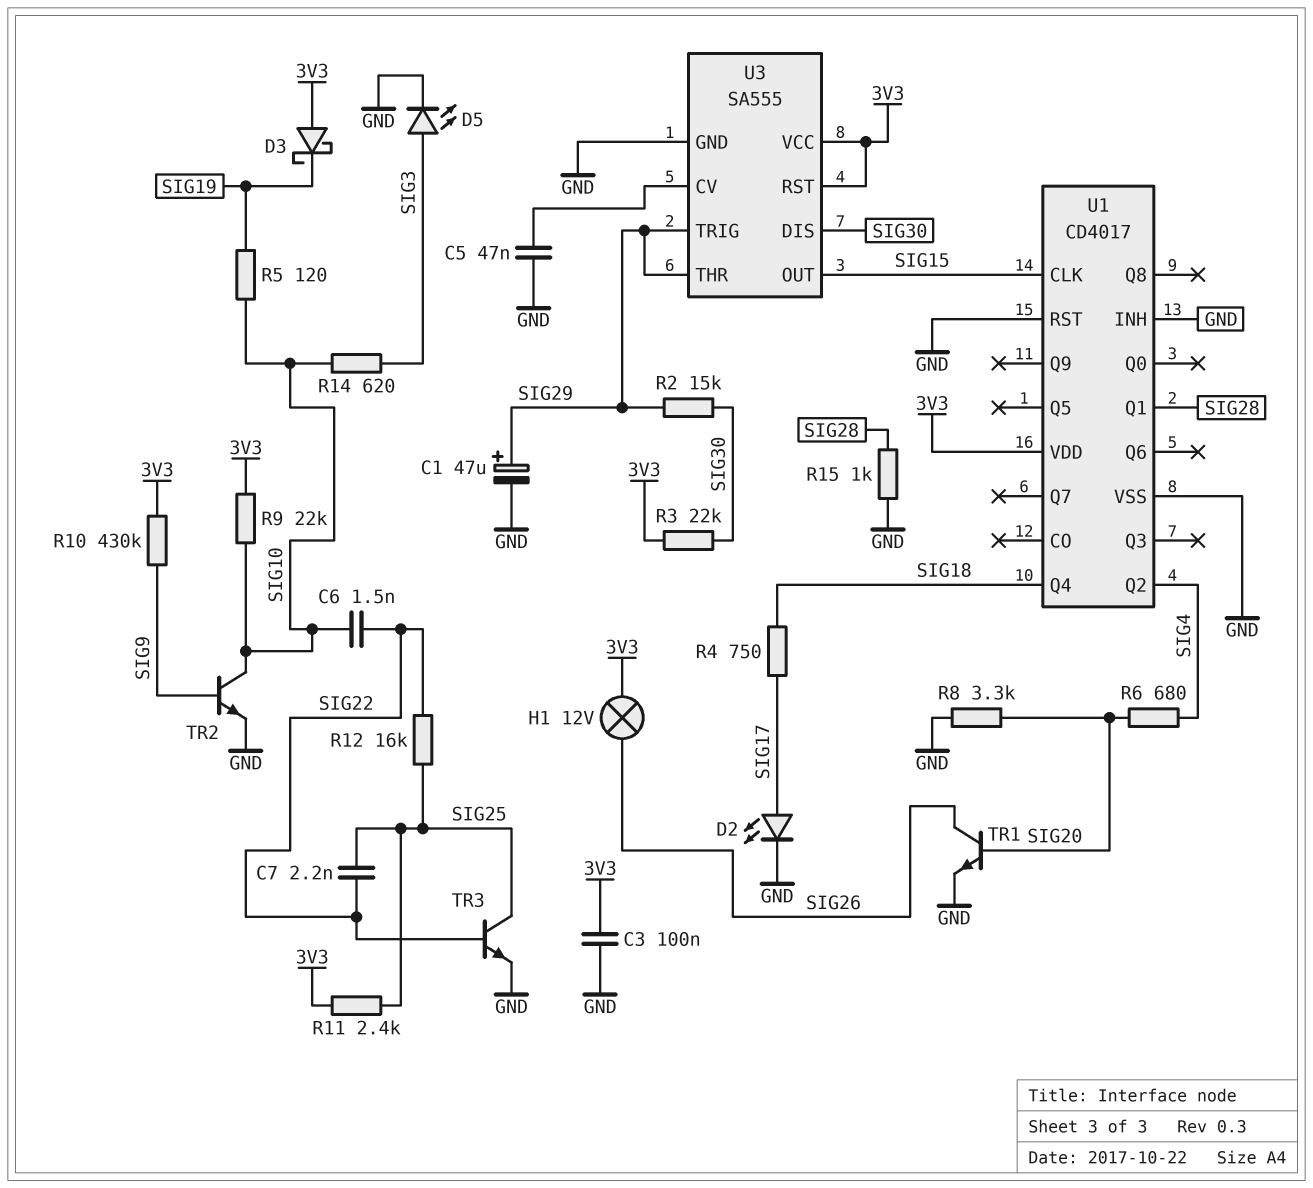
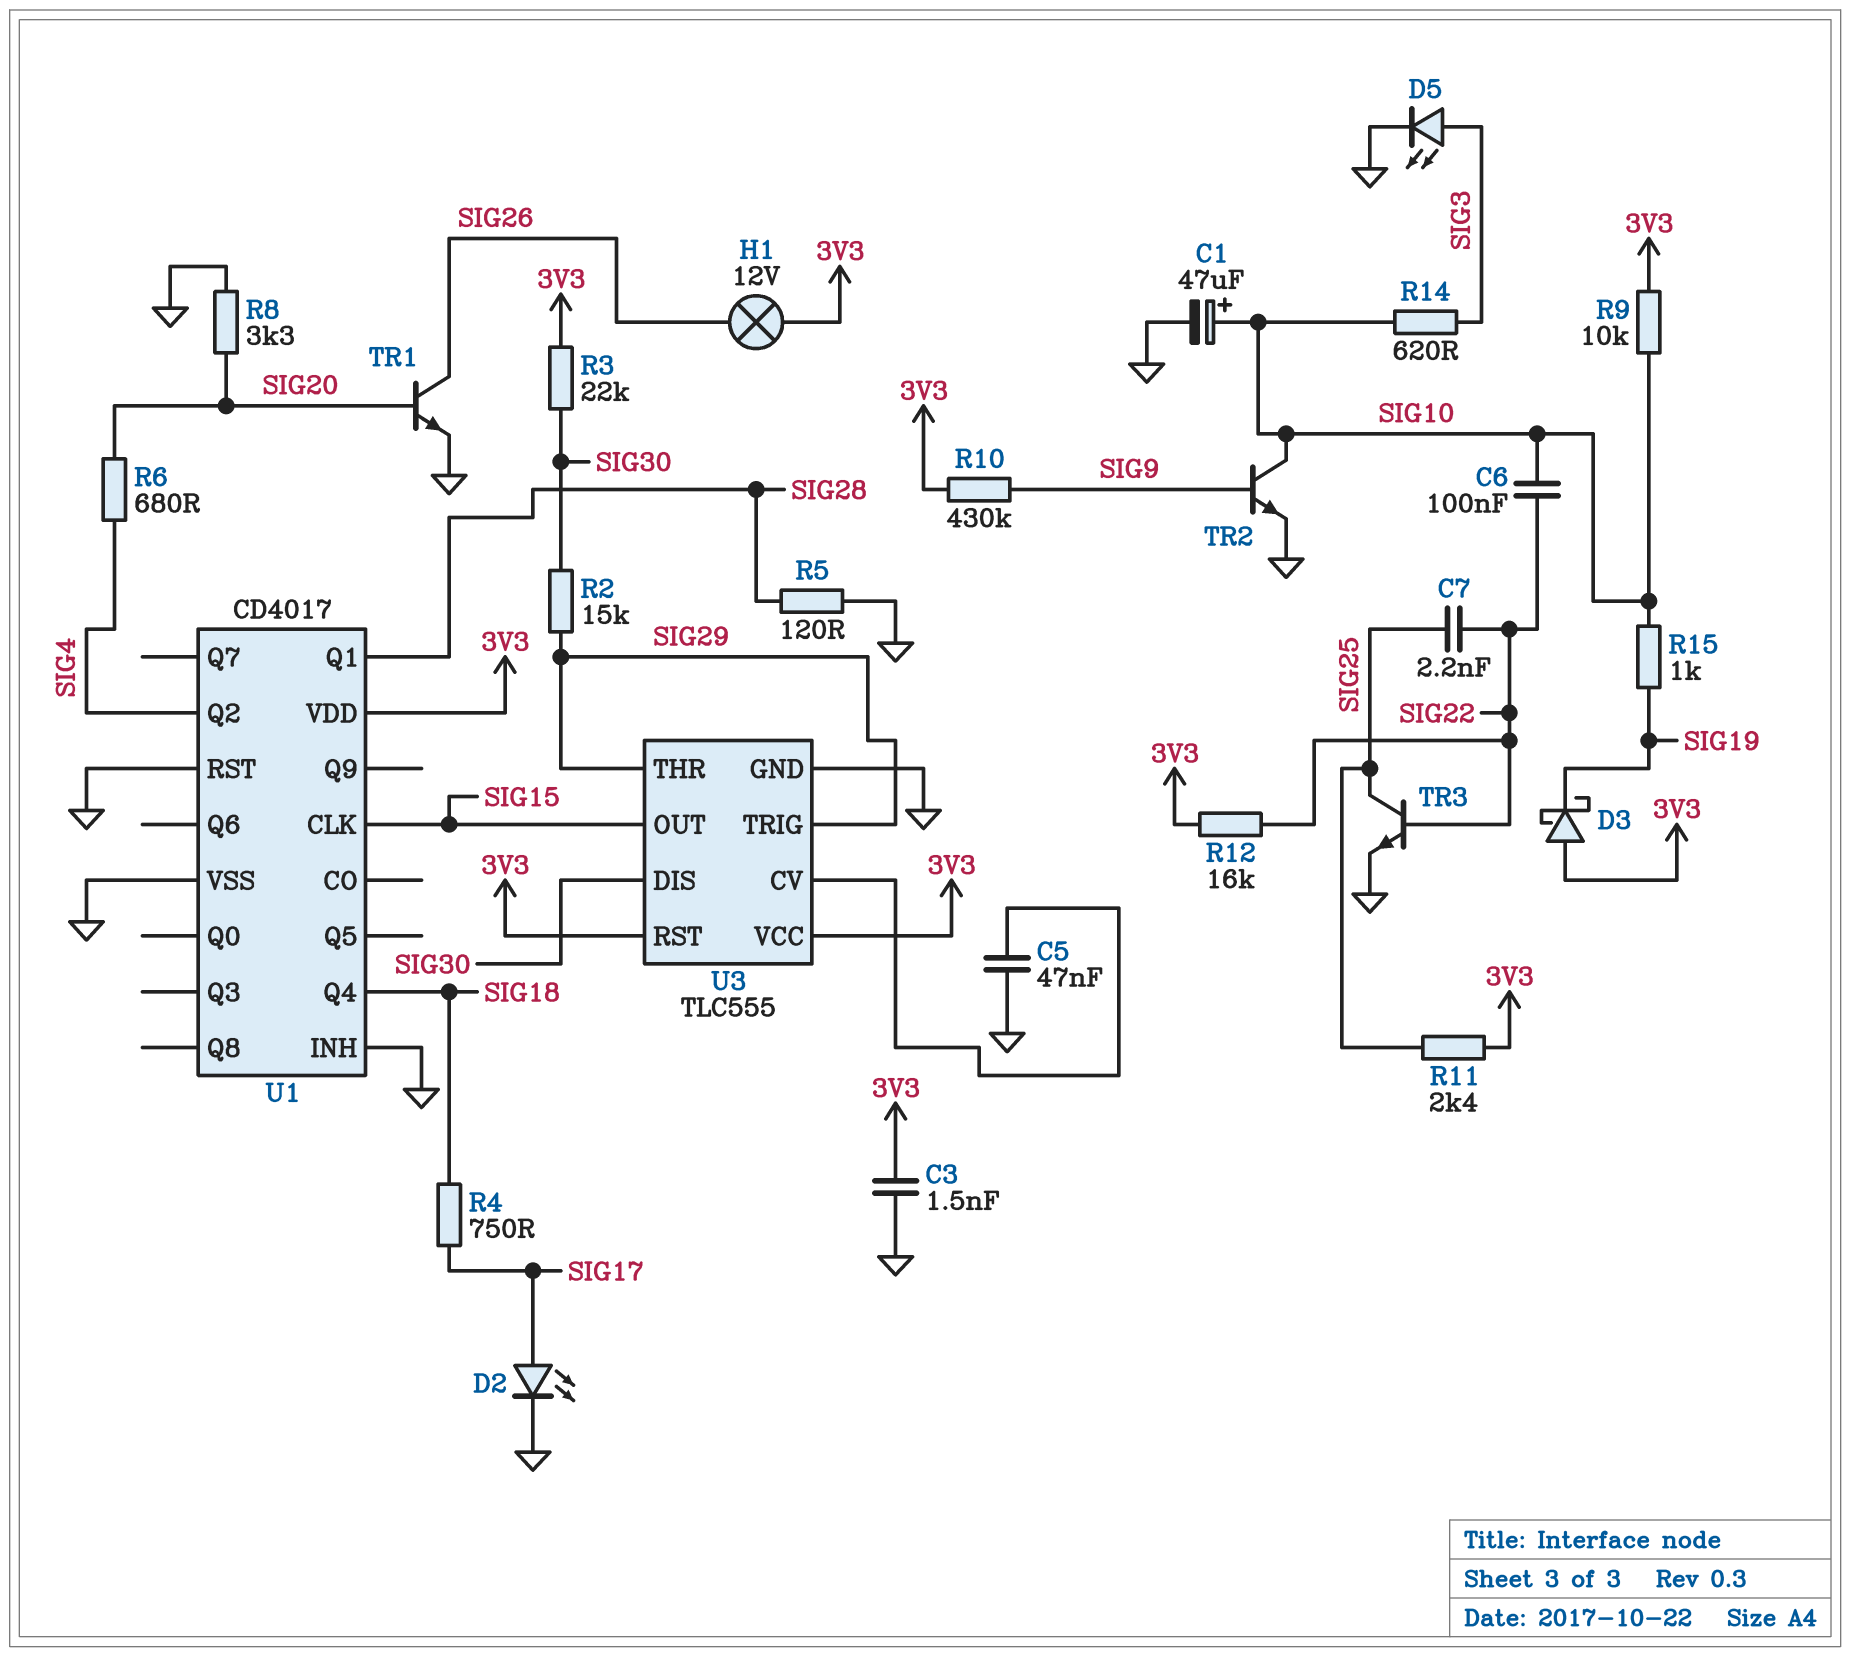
C1: 47uF (plus SIG29, minus GND) -> 47uF (plus SIG10, minus GND)
C3: 100nF (3V3, GND) -> 1.5nF (3V3, GND)
C6: 1.5nF (SIG10, SIG22) -> 100nF (SIG10, SIG22)
R5: 120 (SIG10, SIG19) -> 120 (GND, SIG28)
R9: 22k (3V3, SIG10) -> 10k (3V3, SIG10)
R12: 16k (SIG22, SIG25) -> 16k (3V3, SIG22)
R15: 1k (GND, SIG28) -> 1k (SIG10, SIG19)
U3: SA555 -> TLC555

